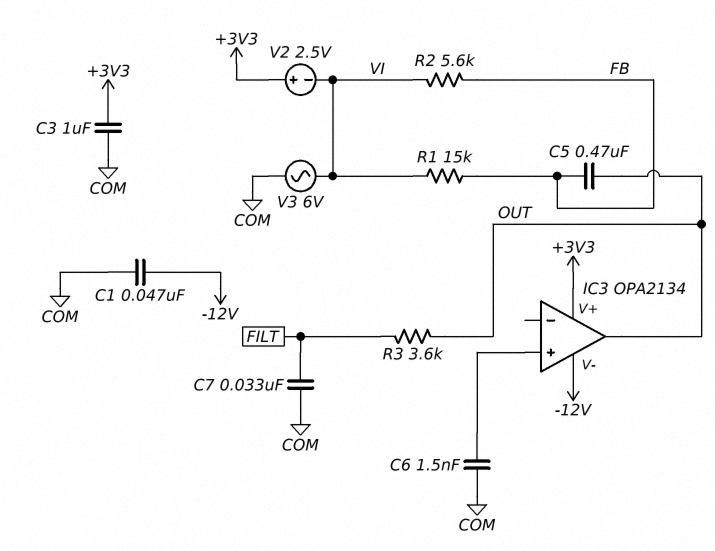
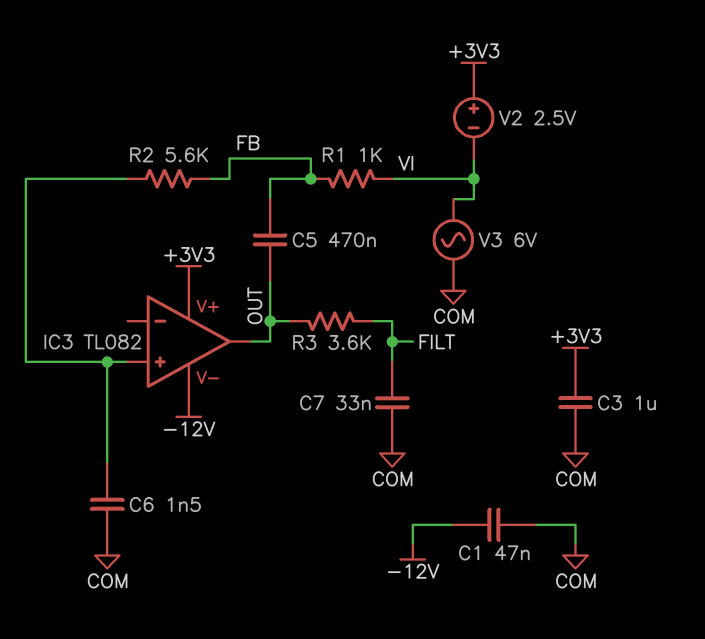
IC3: OPA2134 -> TL082
R1: 15k (FB, VI) -> 1k (FB, VI)
R2: 5.6k (FB, VI) -> 5.6k (FB, IC3/in+)

